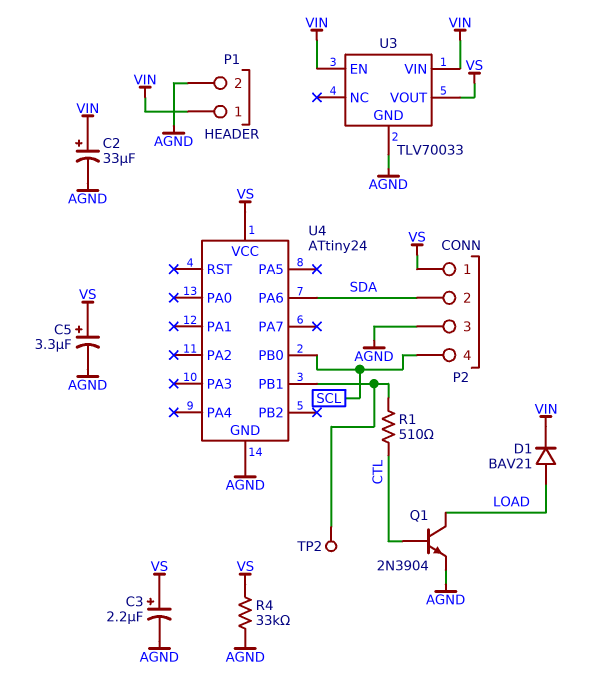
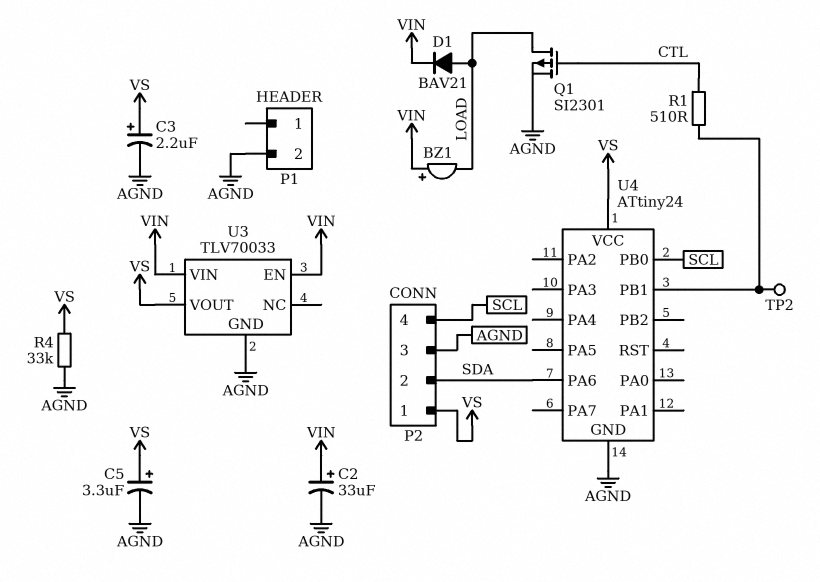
BZ1: none -> buzzer (plus VIN, minus LOAD)
P1 pin 1: VIN -> none
Q1: NPN 2N3904 (B CTL, C LOAD, E AGND) -> PMOS SI2301 (G CTL, D LOAD, S AGND)

